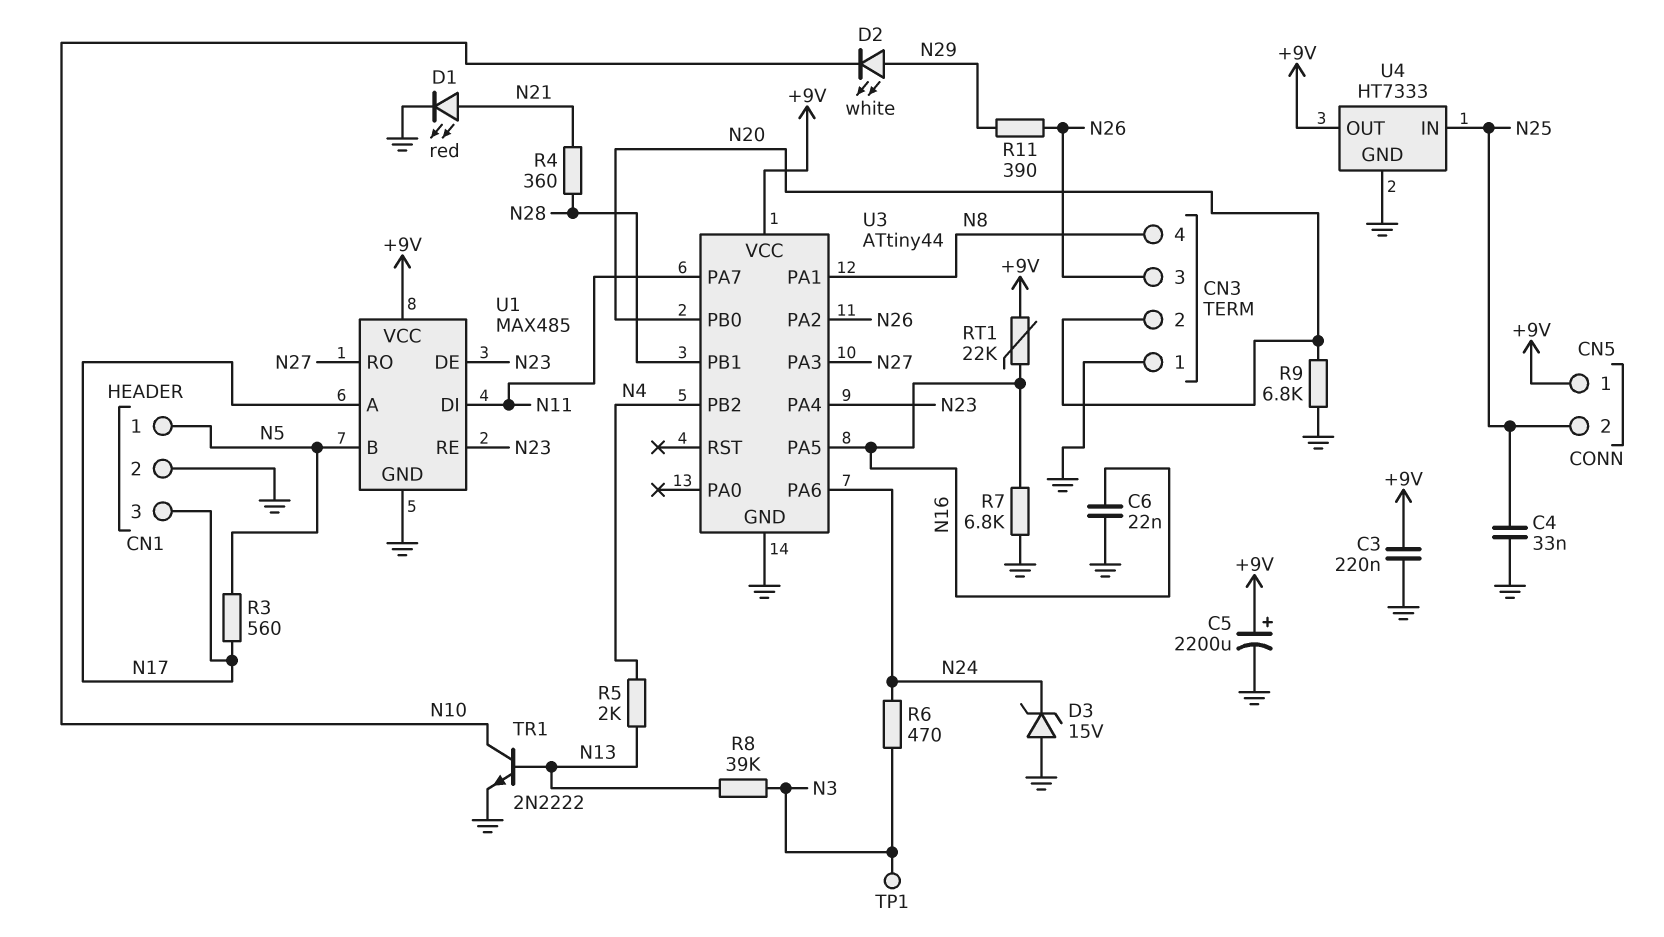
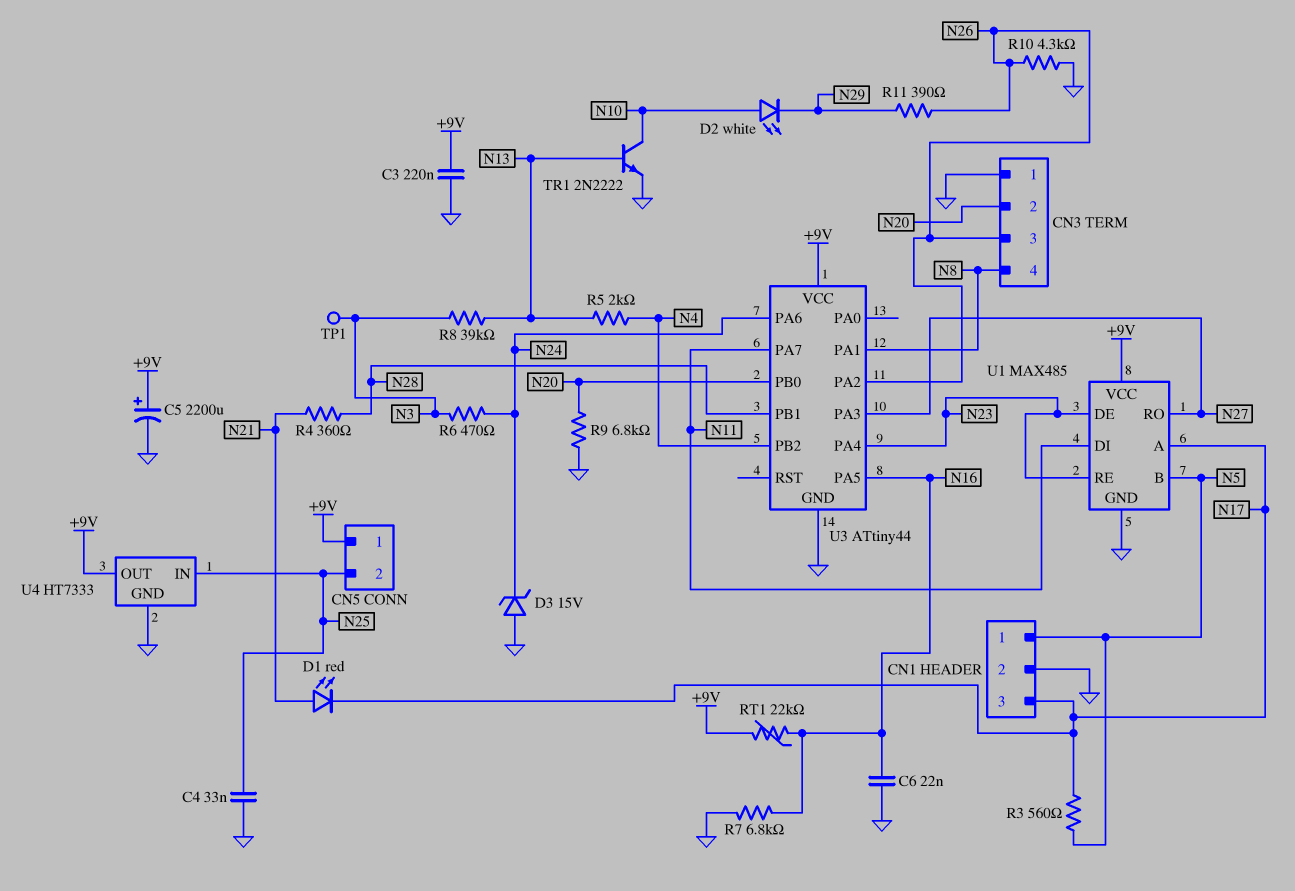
D1: LED red (A N21, K GND) -> LED red (A N21, K N17)
D2: LED white (A N29, K N10) -> LED white (A N10, K N29)
R10: none -> 4.3k (GND, N26)

